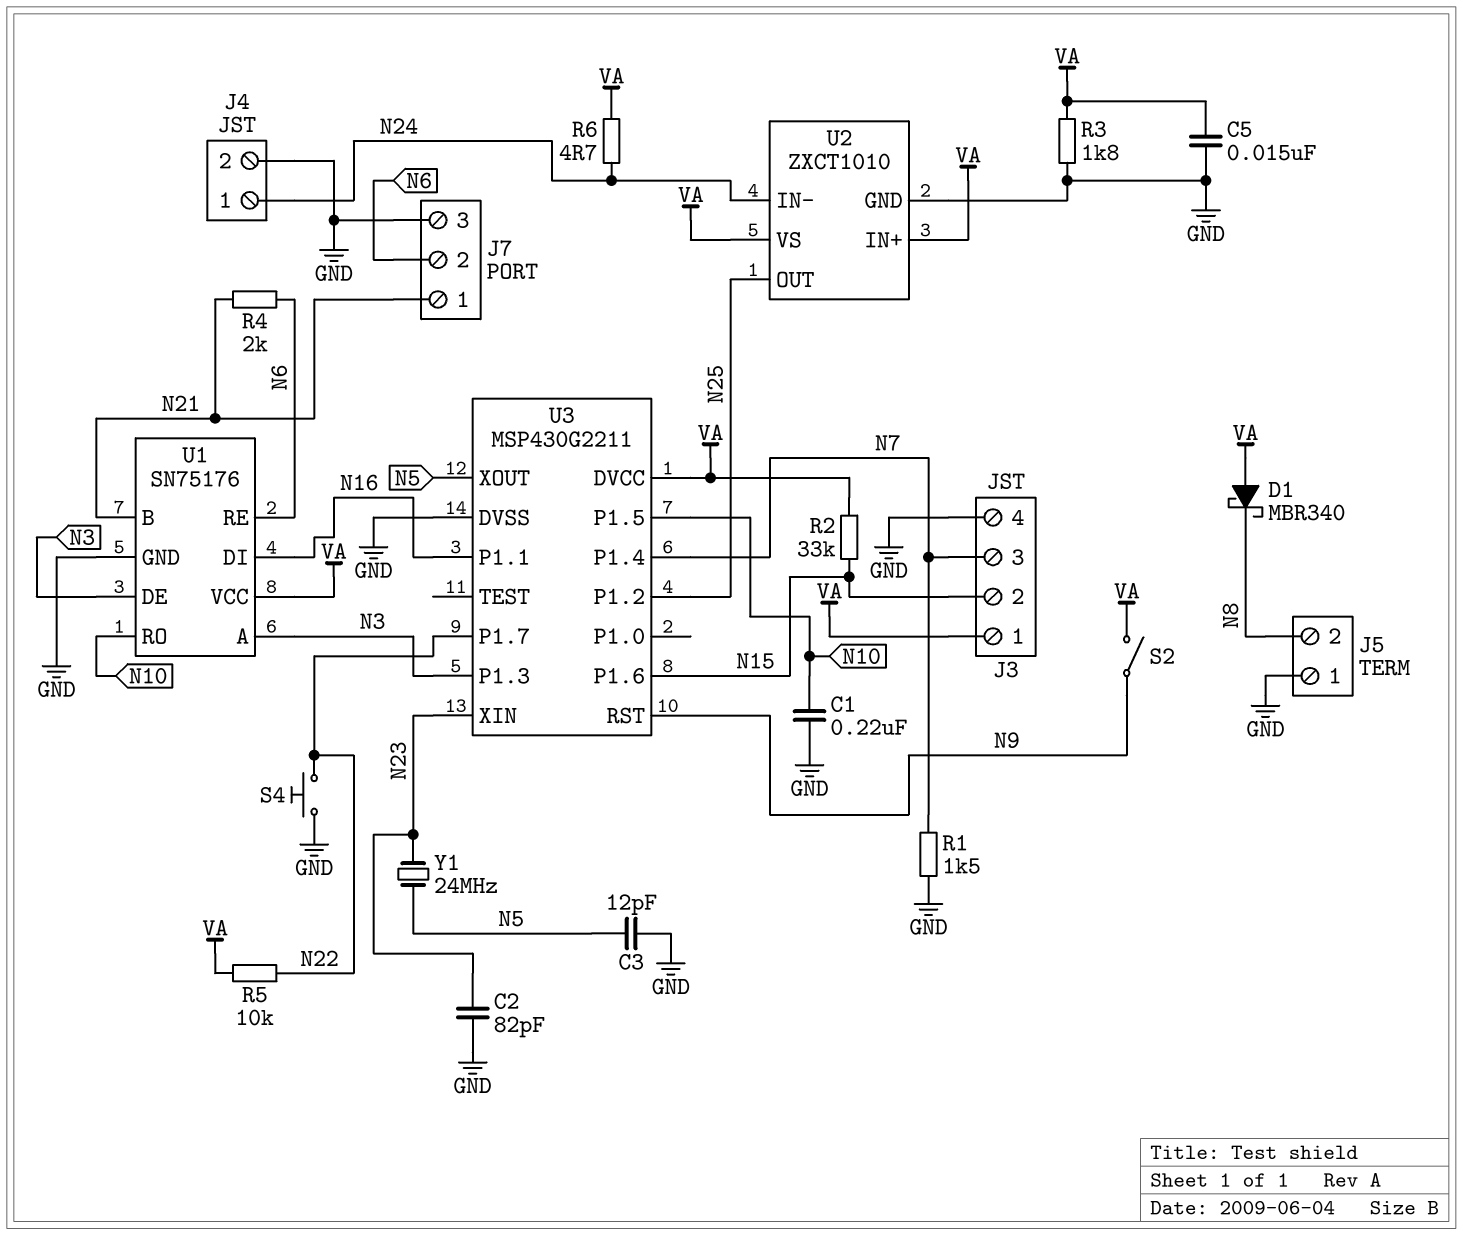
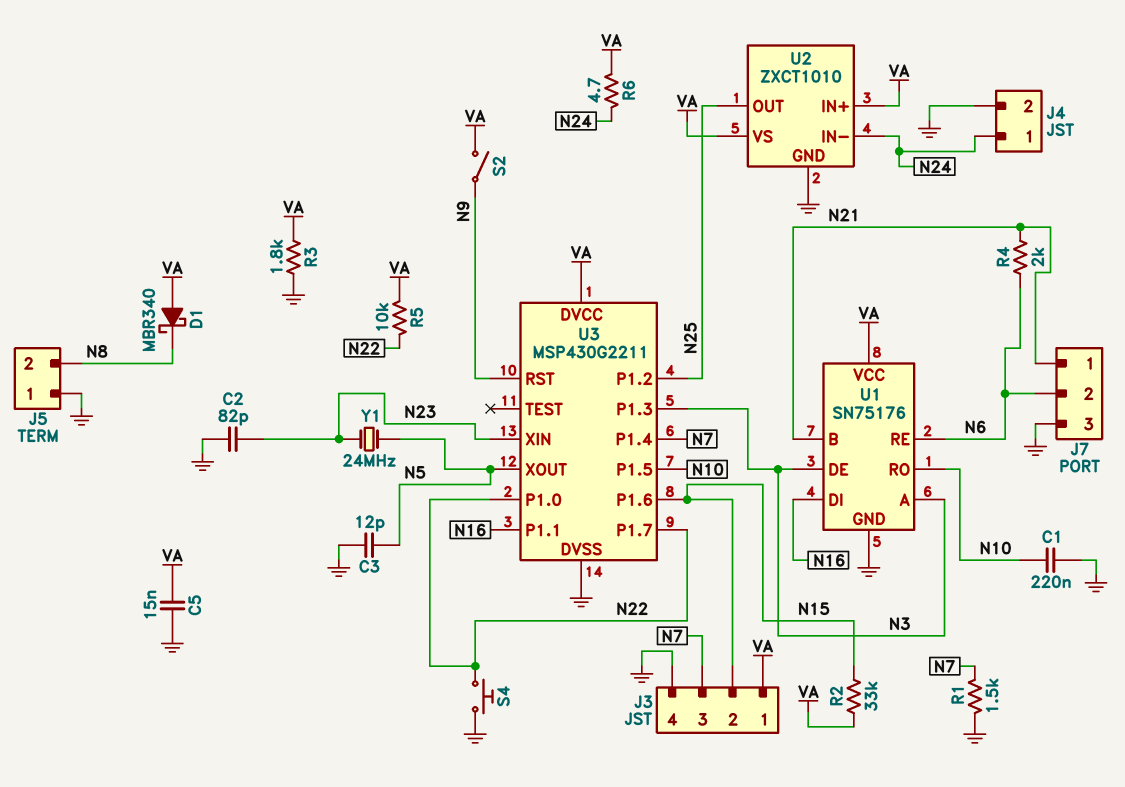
U3 pin P1.0: none -> N22

